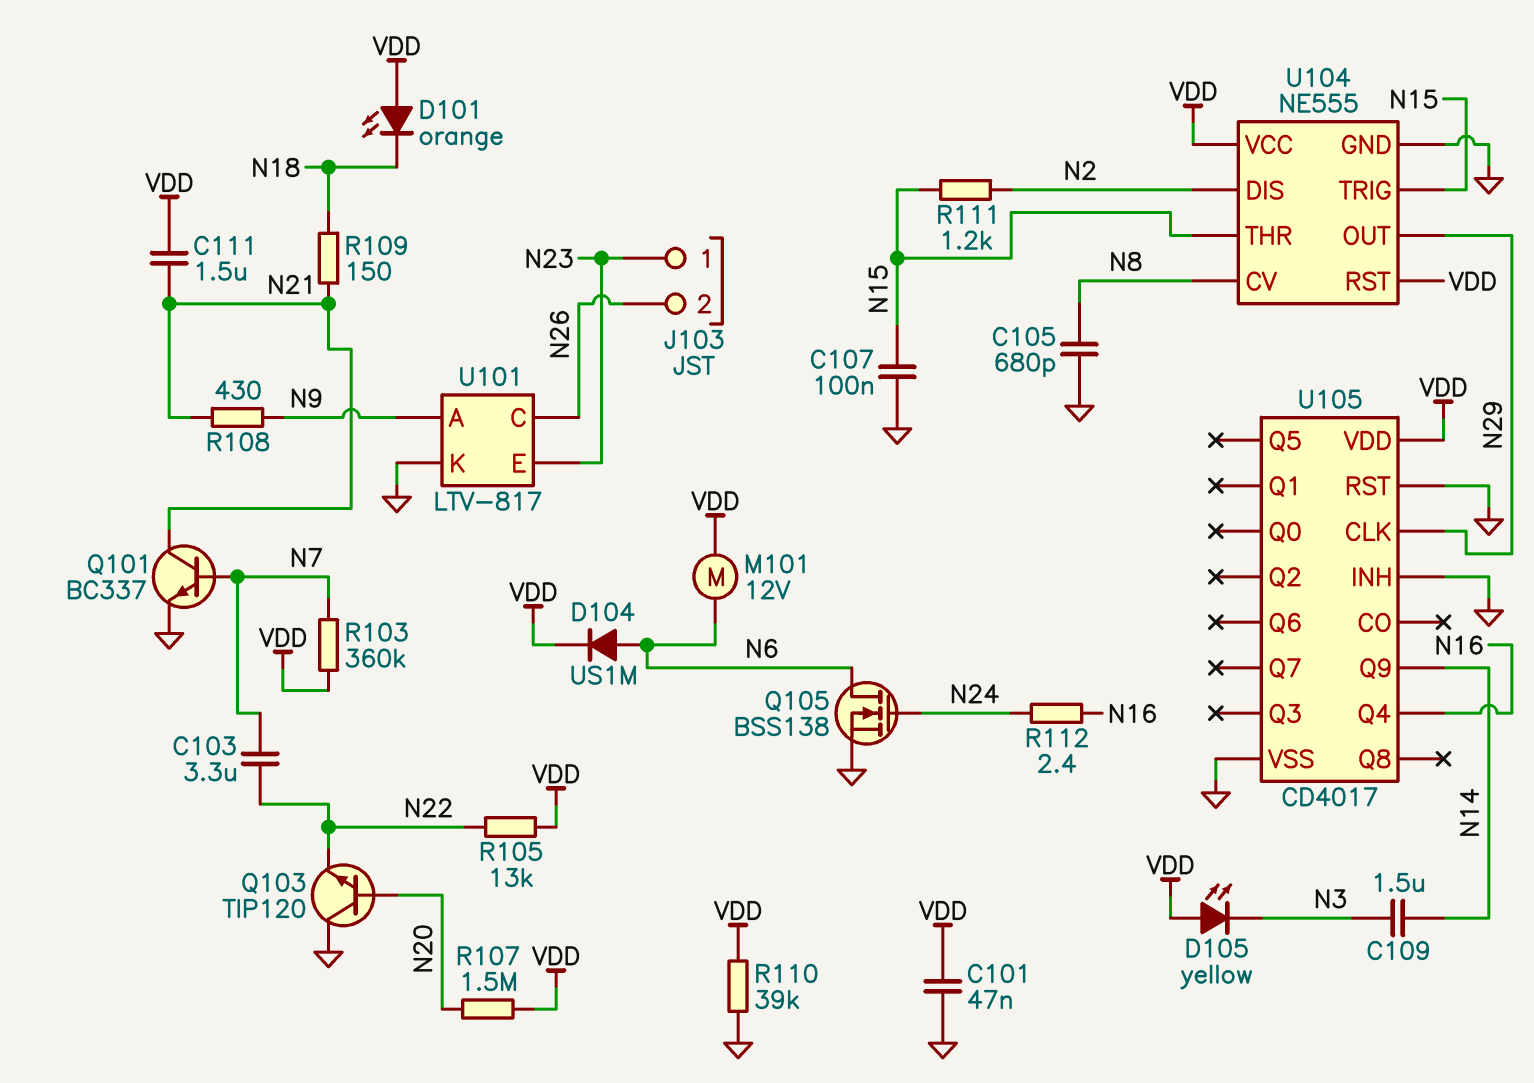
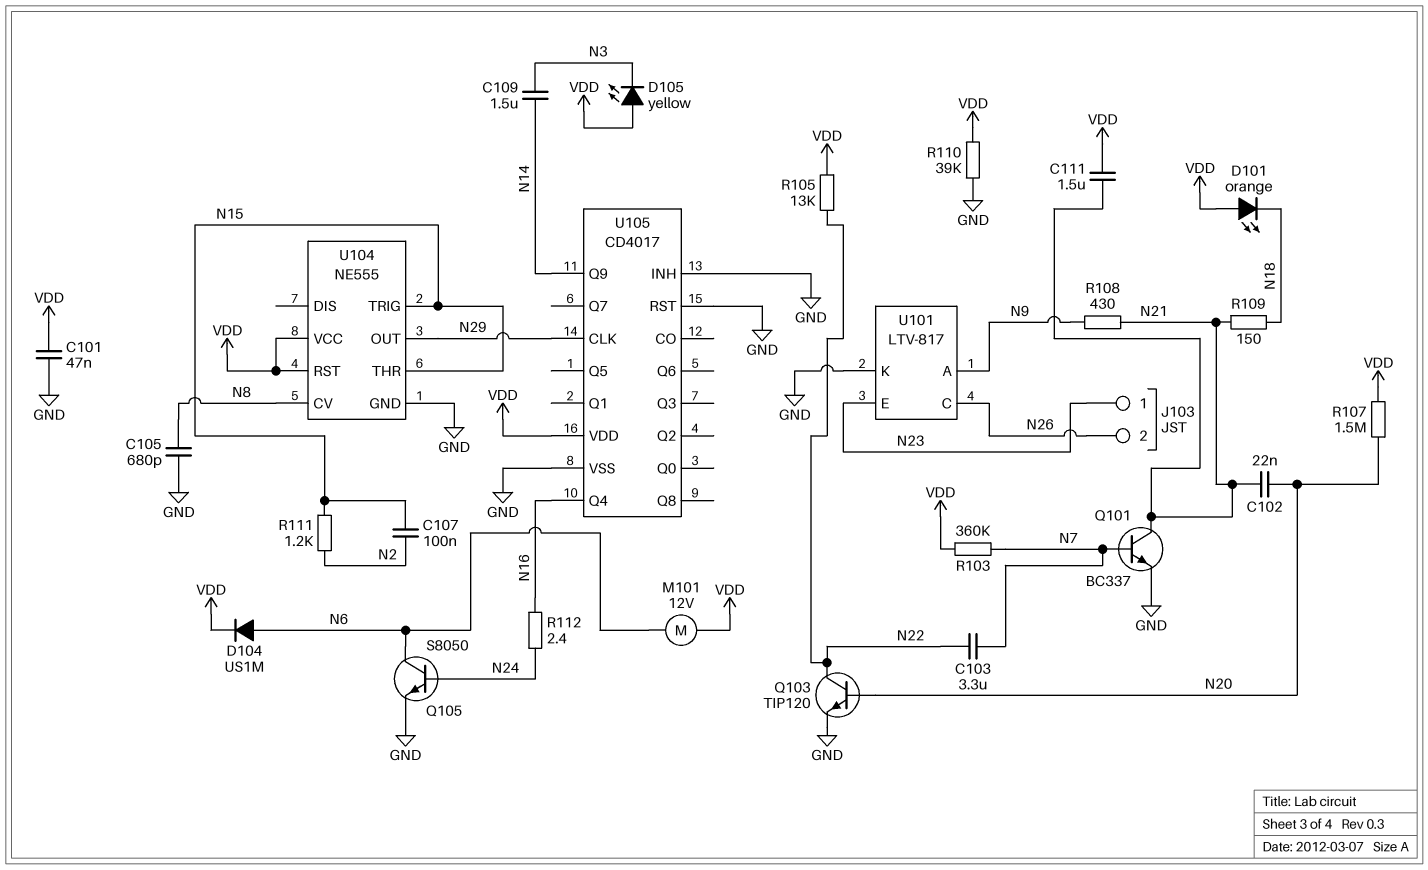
C102: none -> 22nF (N20, N21)
C107: 100nF (GND, N15) -> 100nF (N2, N15)
Q103: NPN TIP120 (B N20, C GND, E N22) -> NPN TIP120 (B N20, C N22, E GND)
Q105: NMOS BSS138 (G N24, D N6, S GND) -> NPN S8050 (B N24, C N6, E GND)
U104 pin DIS: N2 -> none

